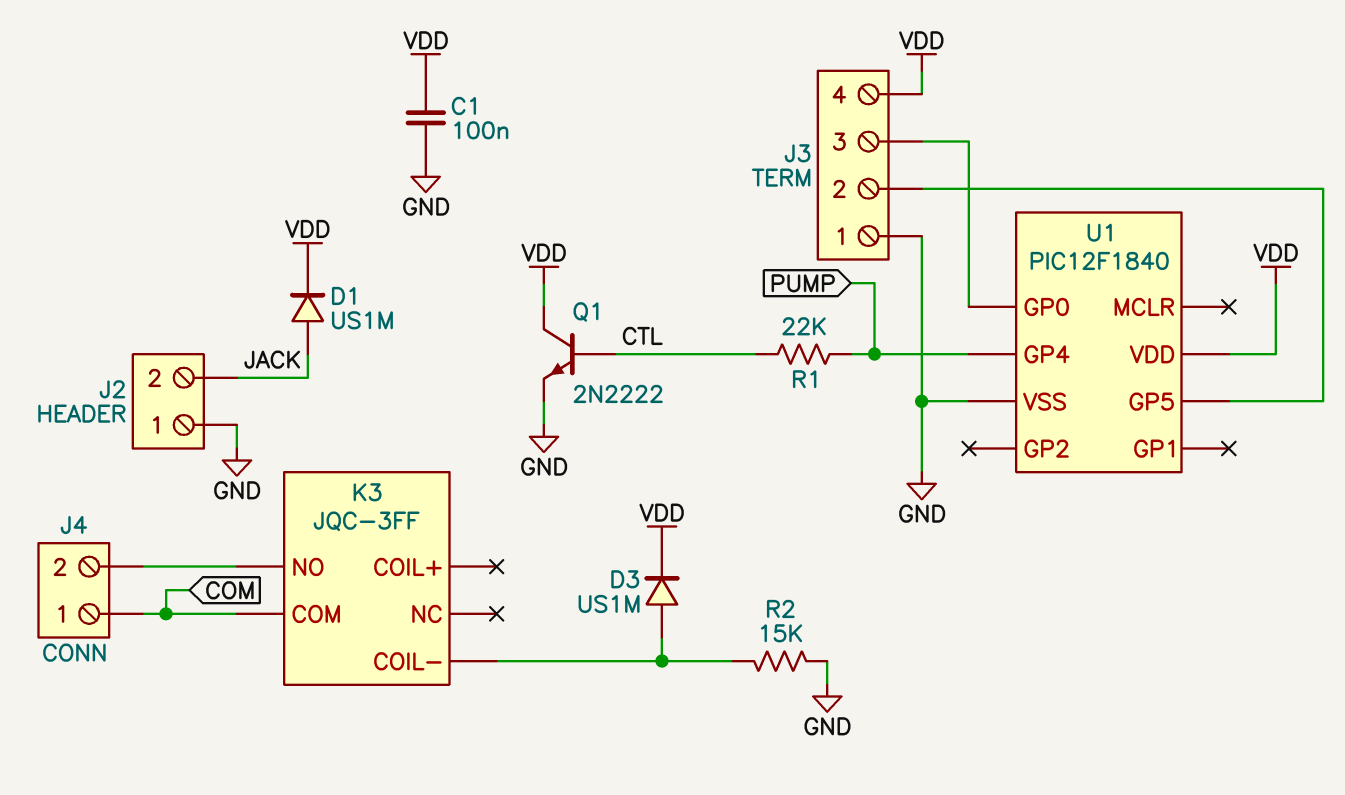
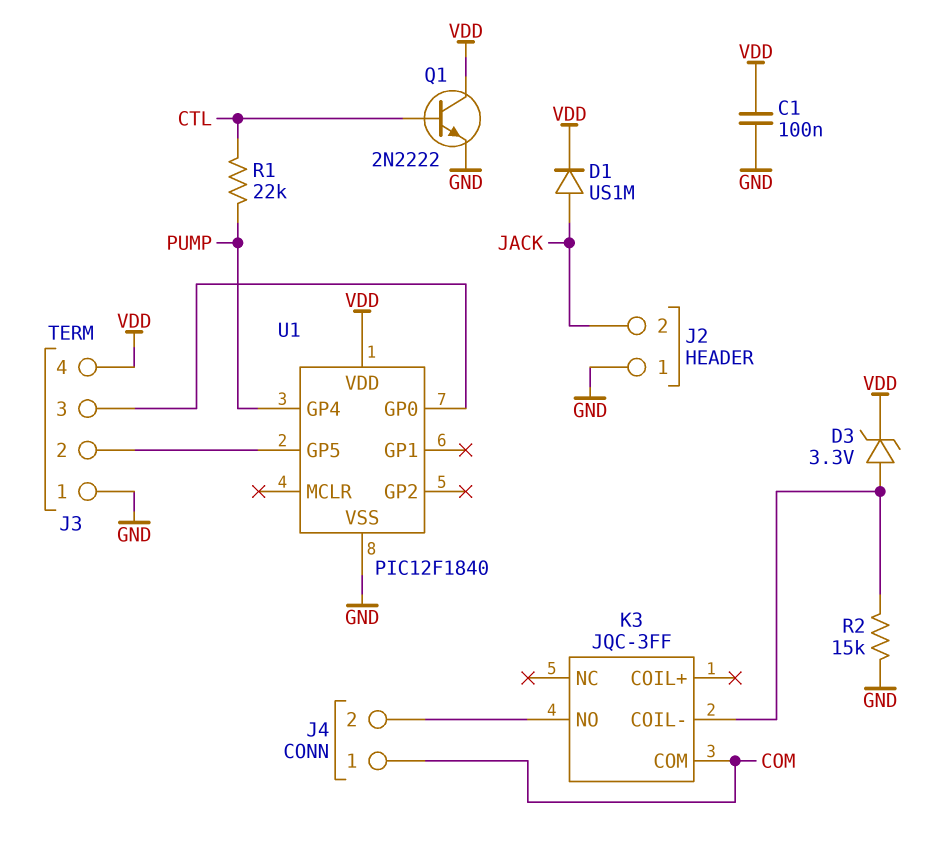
D3: diode US1M (A K3/COIL-, K VDD) -> zener 3.3V (A K3/COIL-, K VDD)

